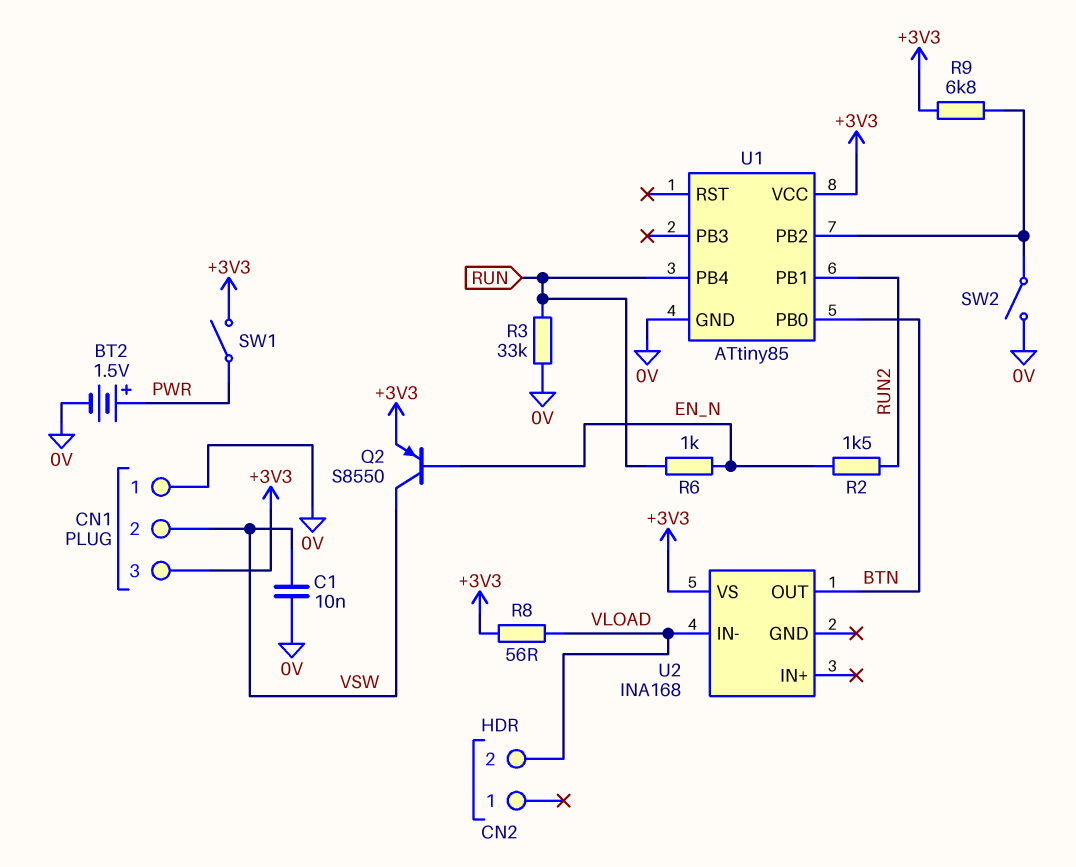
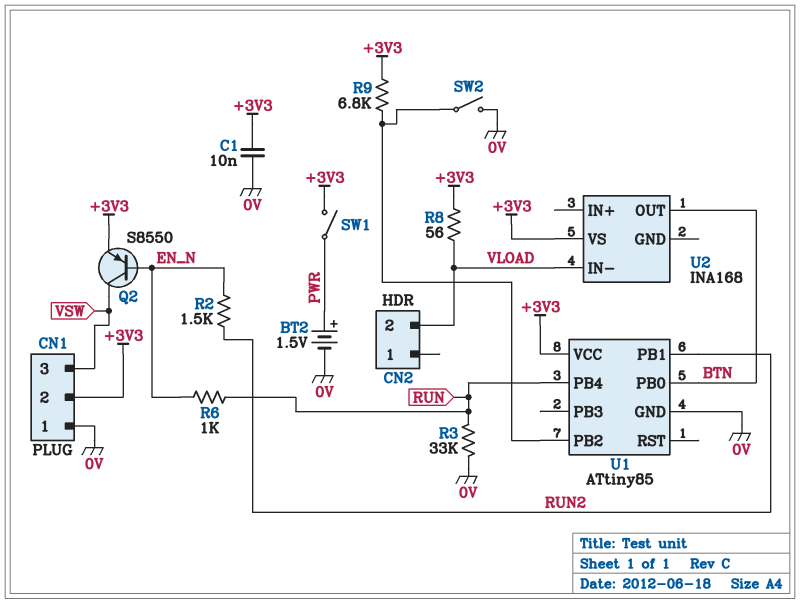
C1: 10nF (0V, VSW) -> 10nF (+3V3, 0V)
CN1 pin 2: VSW -> +3V3
CN1 pin 3: +3V3 -> VSW

